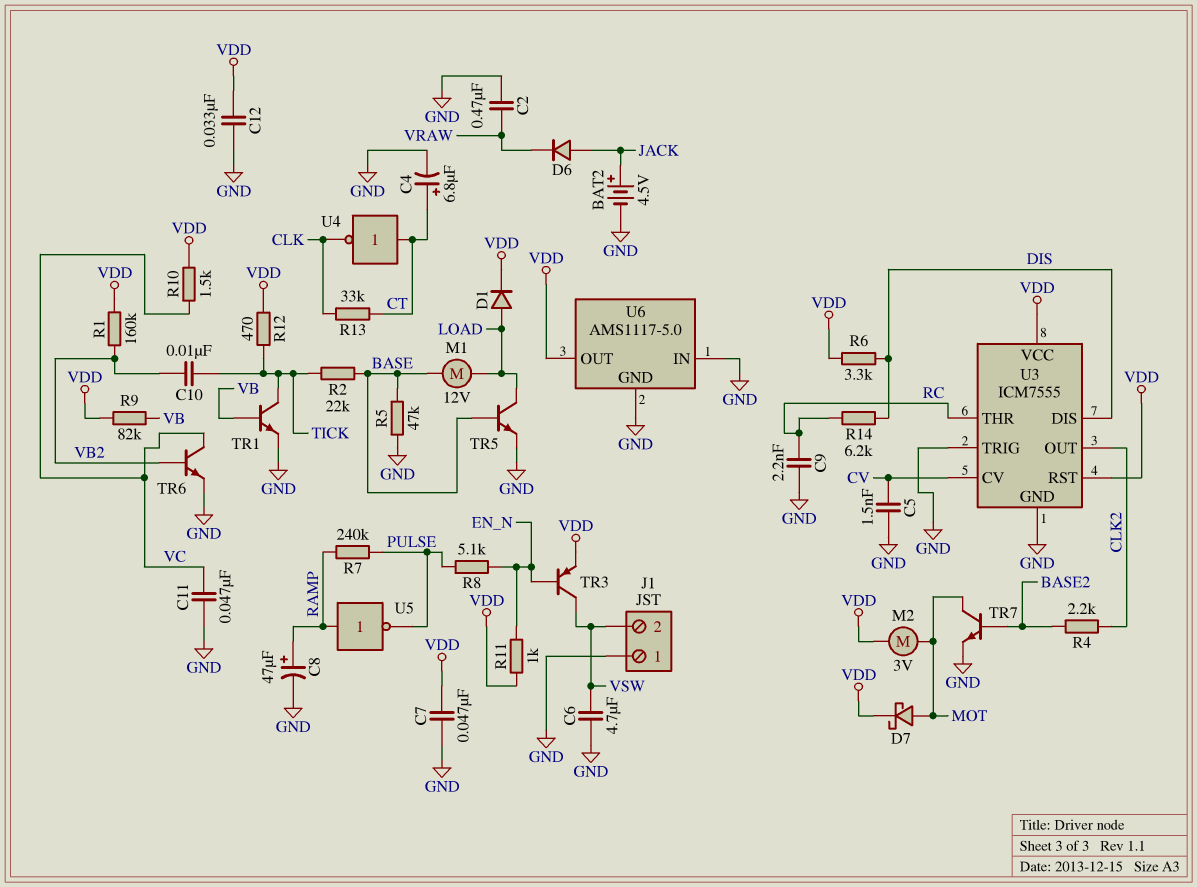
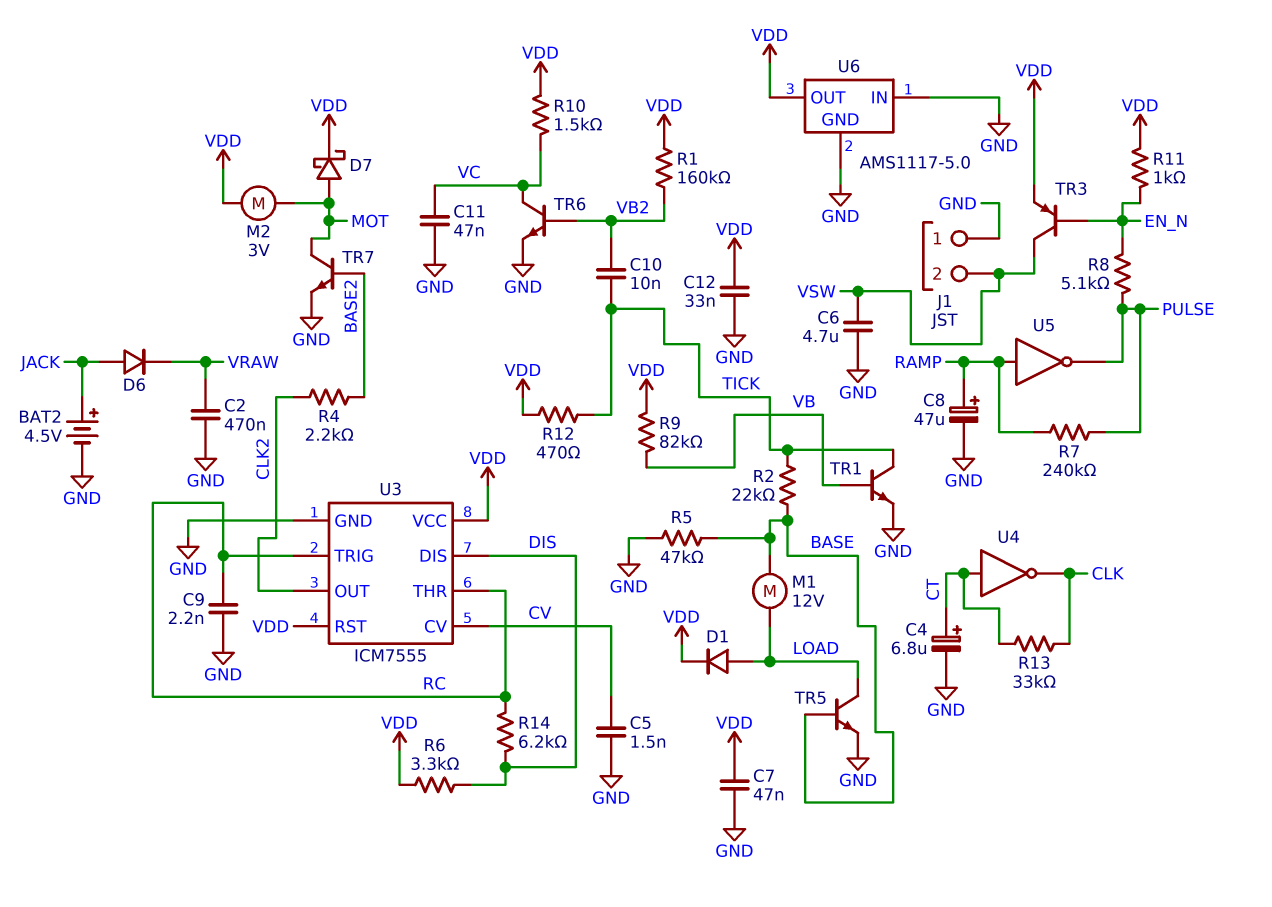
U3 pin TRIG: GND -> RC

